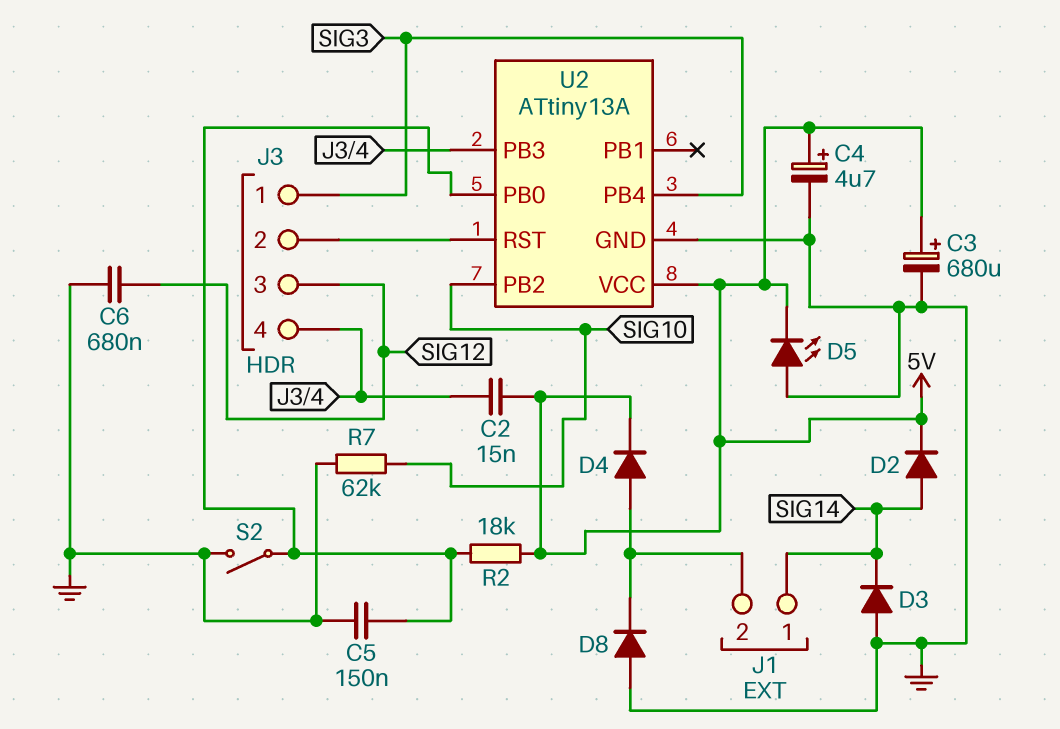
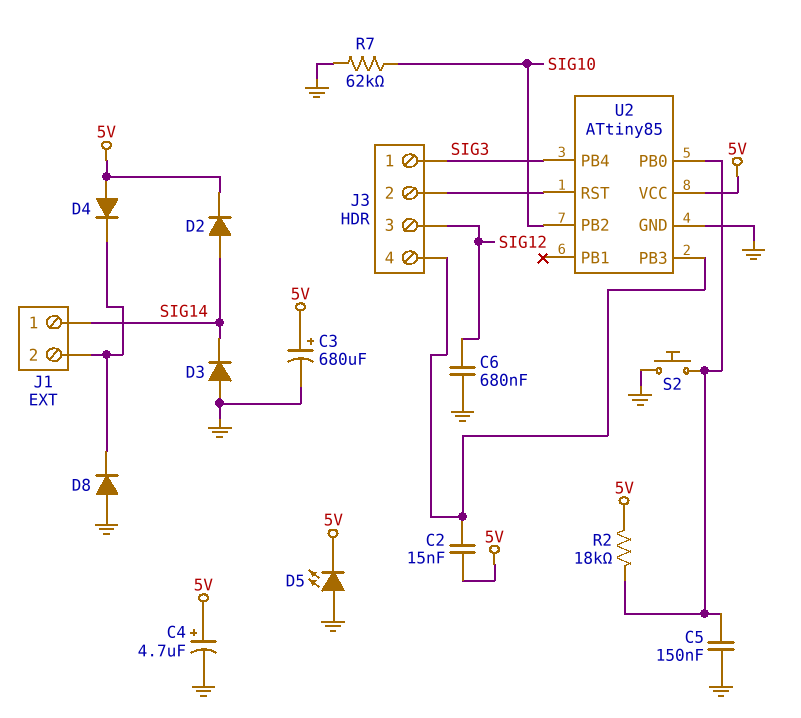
D4: diode (A J1/2, K 5V) -> diode (A 5V, K J1/2)
S2: switch (GND, U2/PB0) -> button (GND, U2/PB0)
U2: ATtiny13A -> ATtiny85

